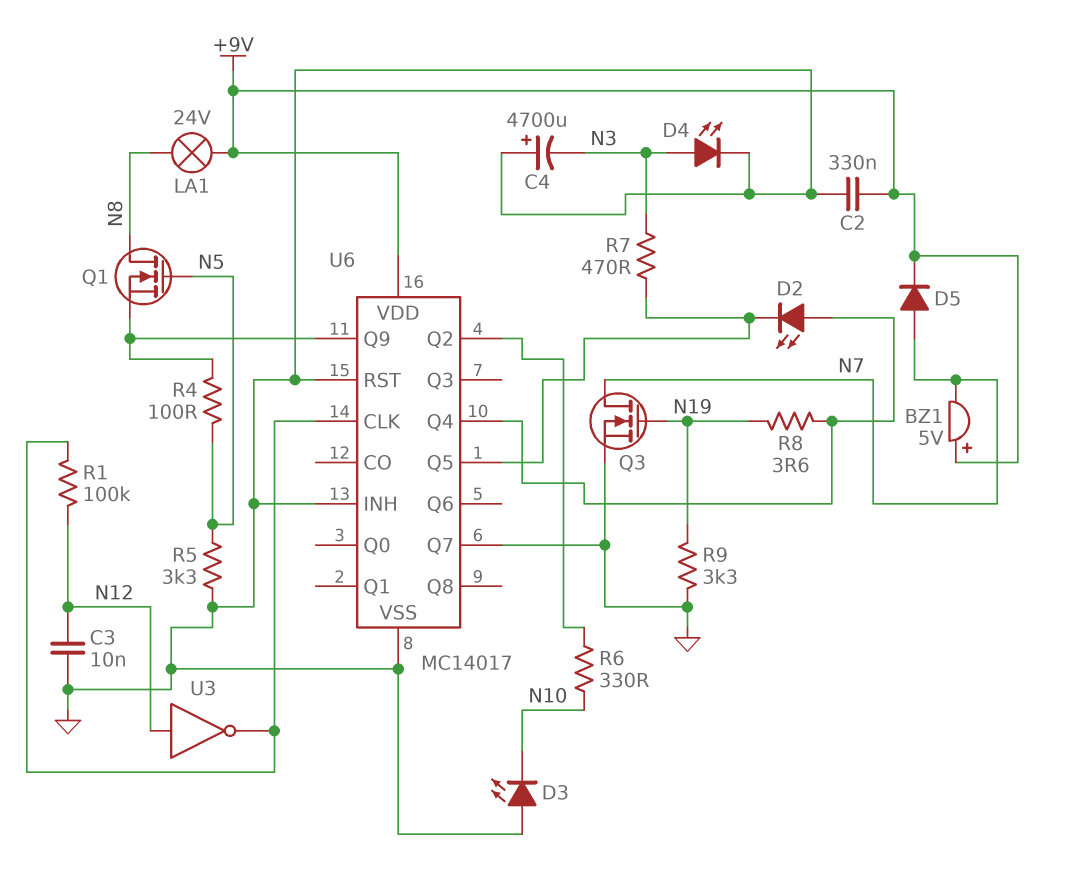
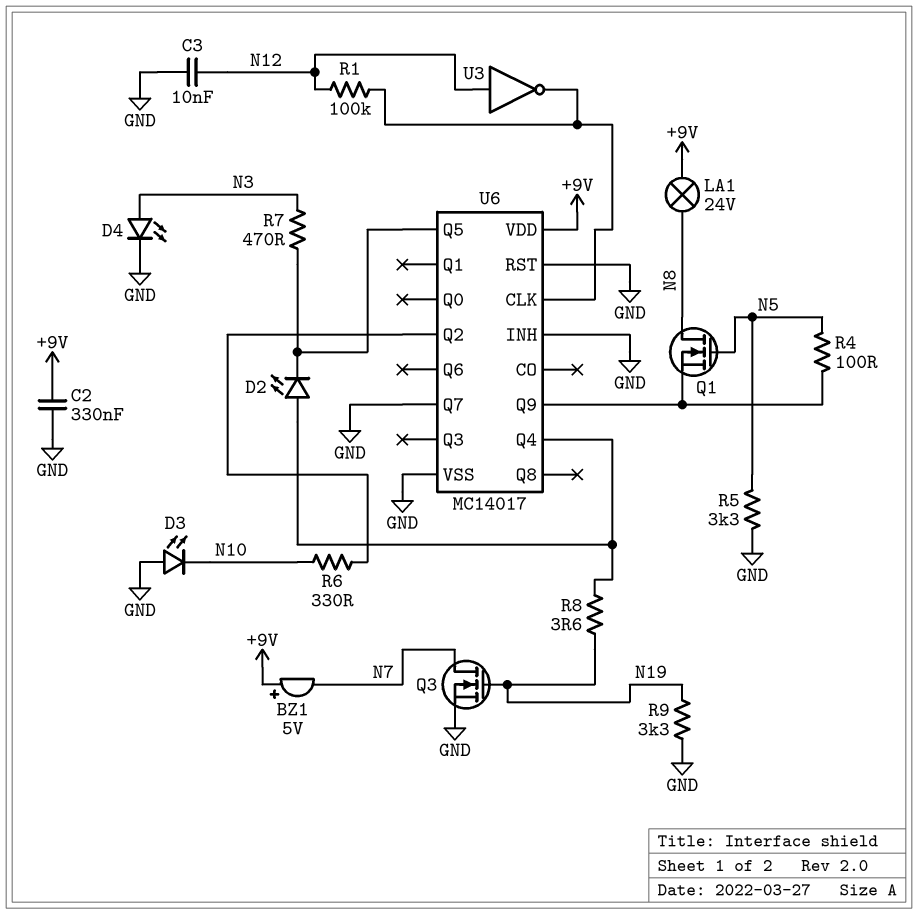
C4: 4700uF (plus GND, minus N3) -> none
D5: diode (A N7, K +9V) -> none

